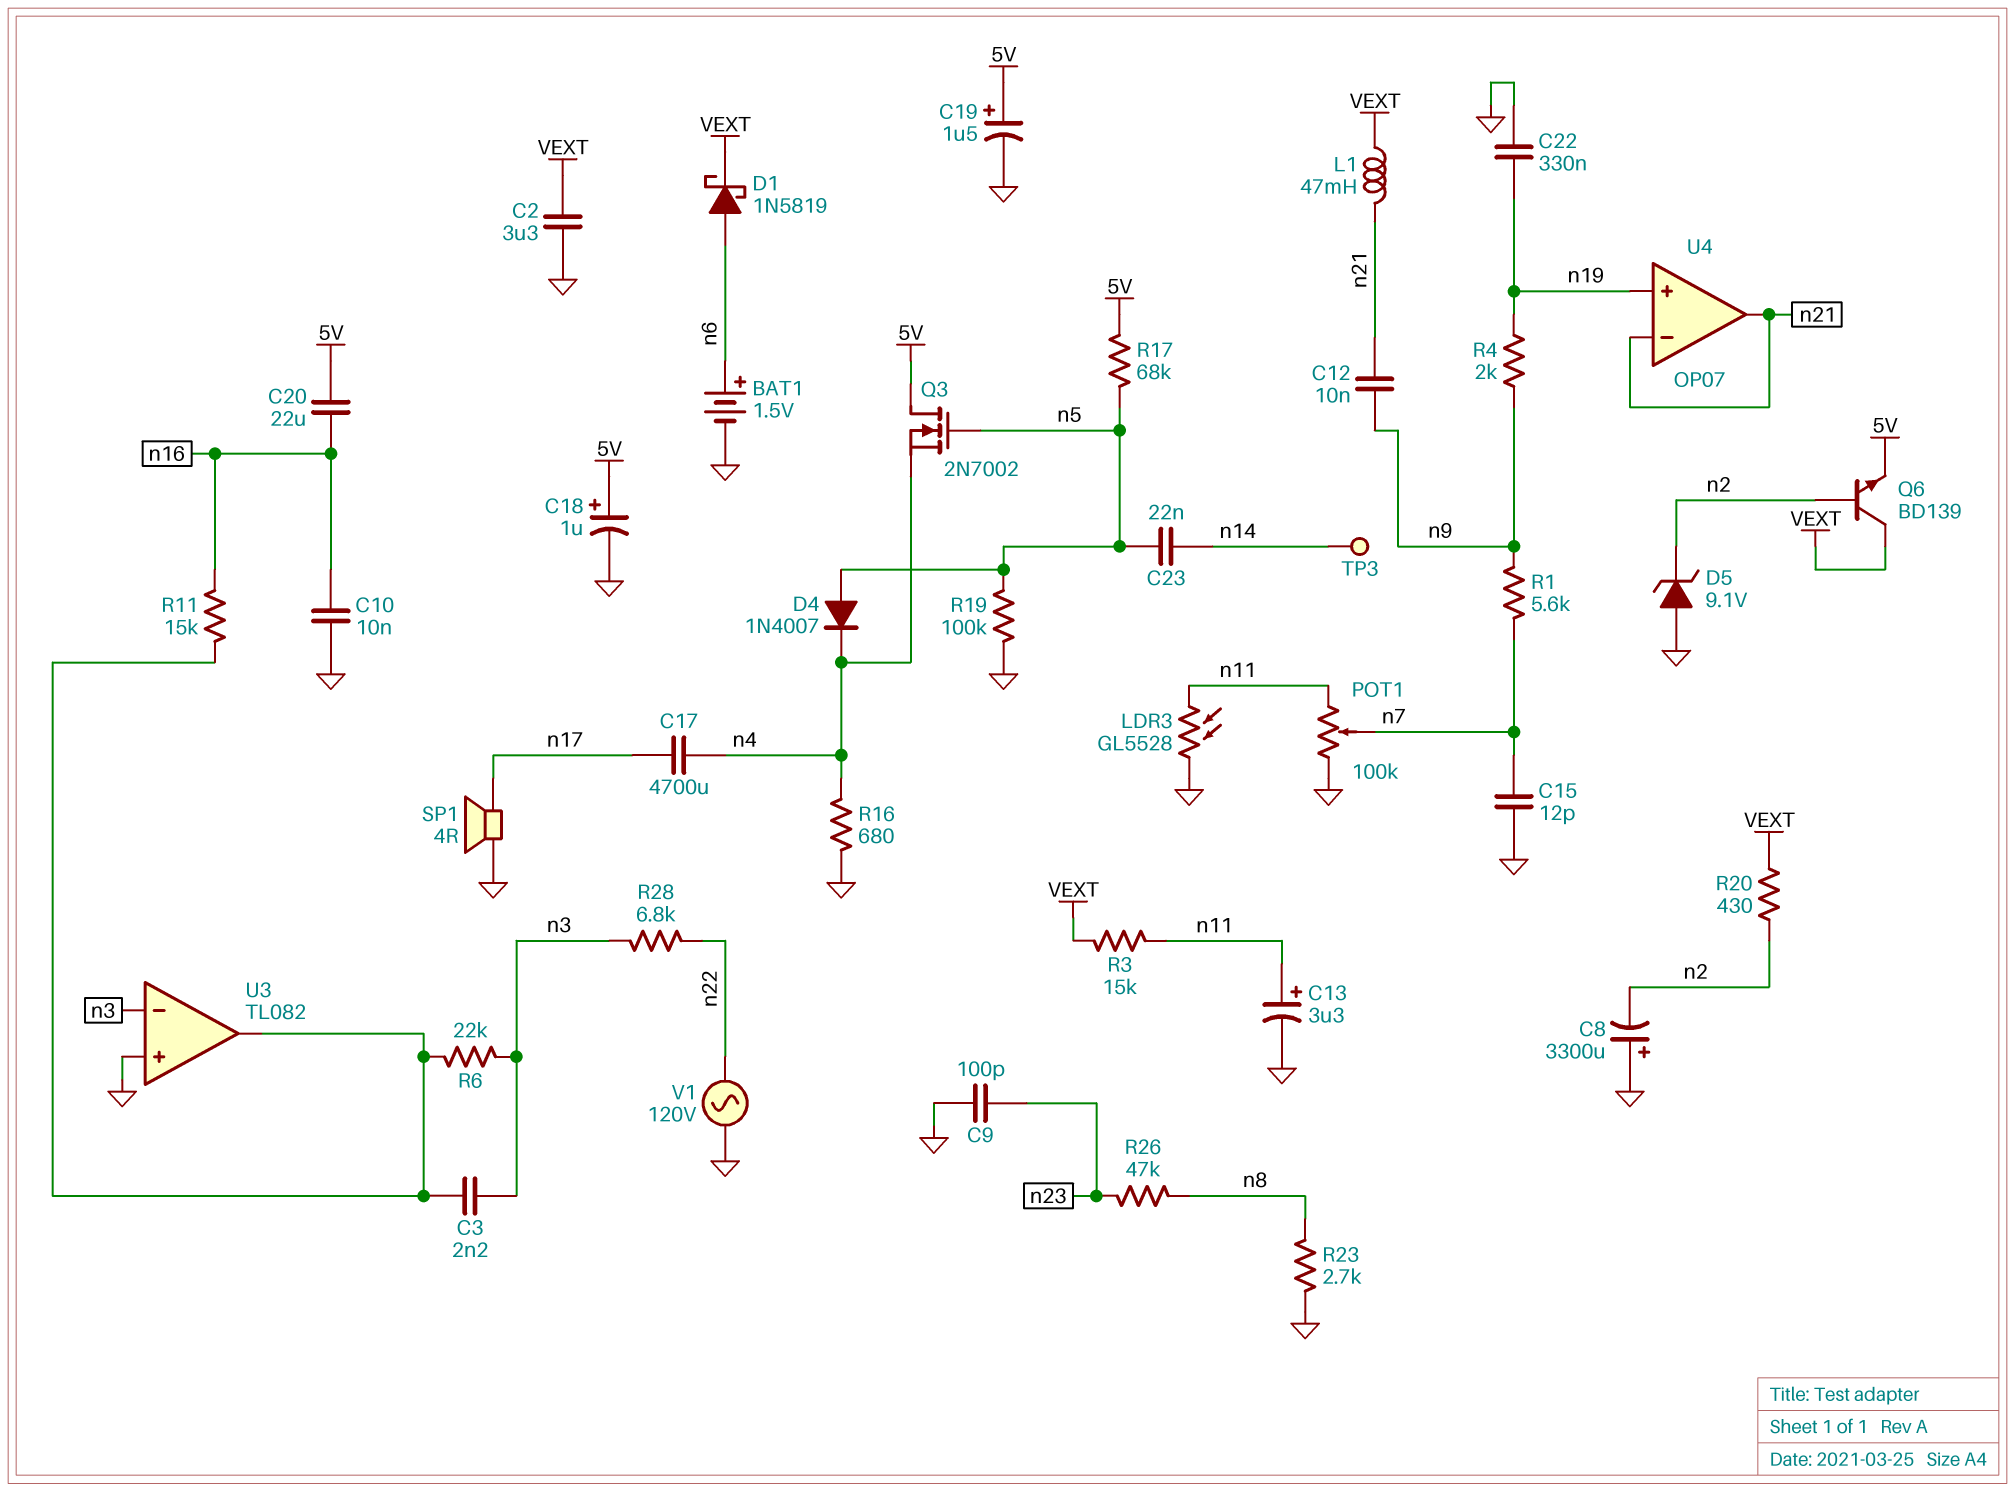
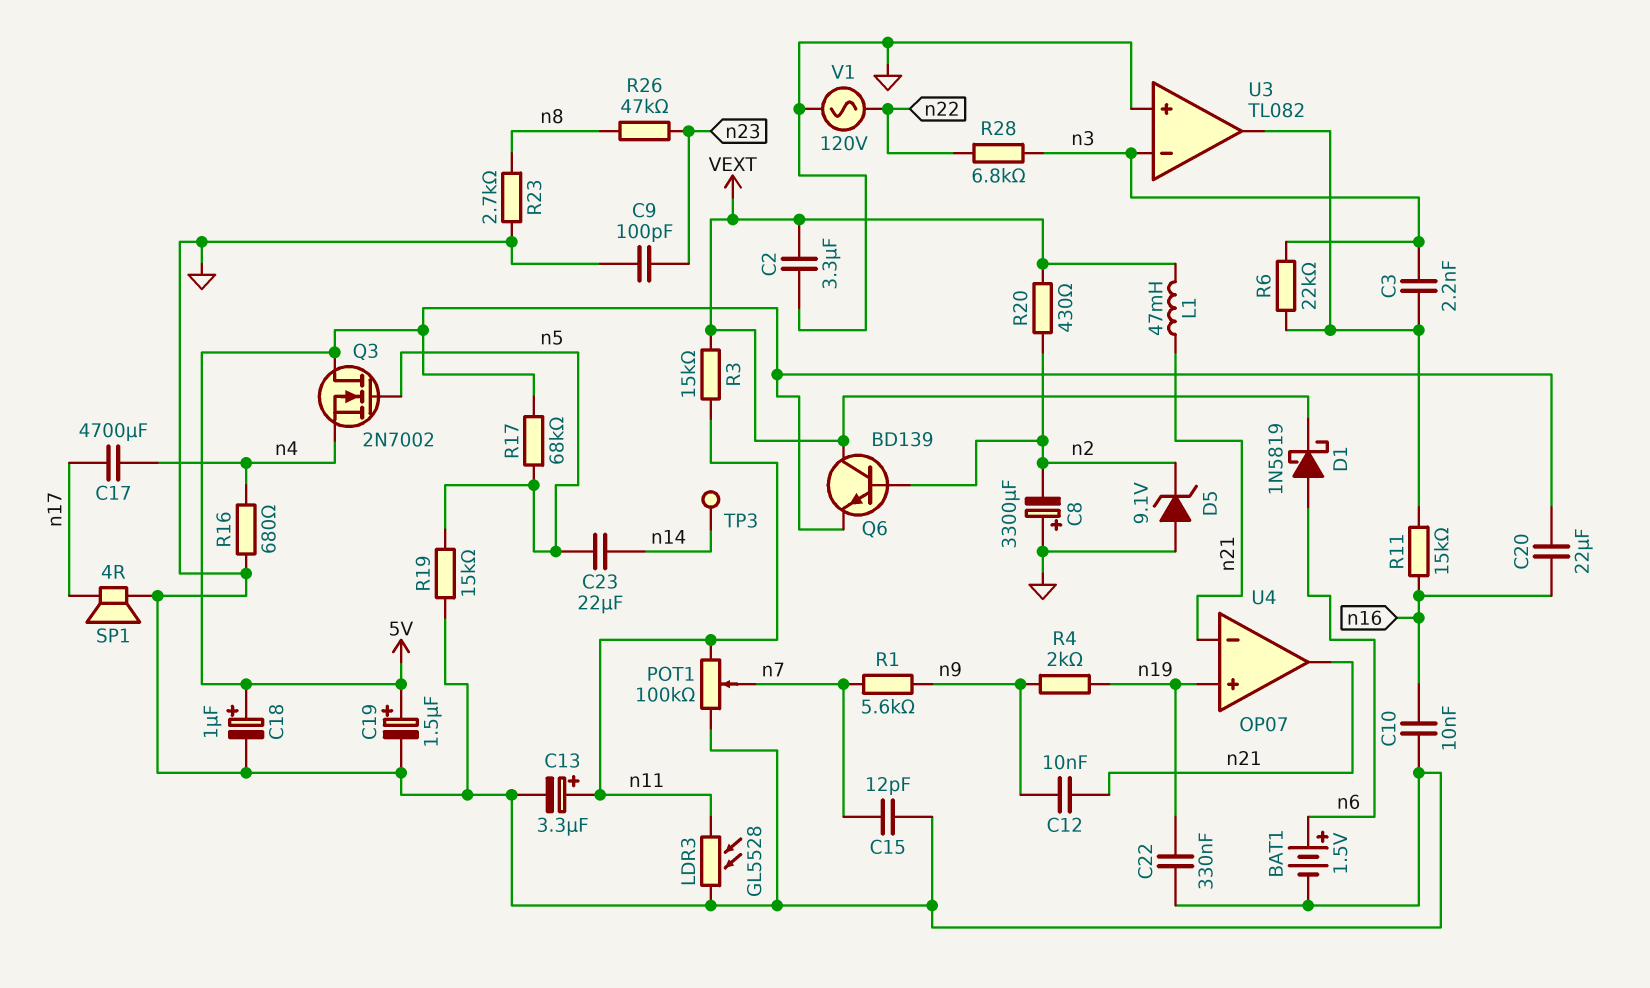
C23: 22nF (n5, n14) -> 22uF (n5, n14)
D4: diode 1N4007 (A n5, K n4) -> none
R19: 100k (GND, n5) -> 15k (GND, n5)

